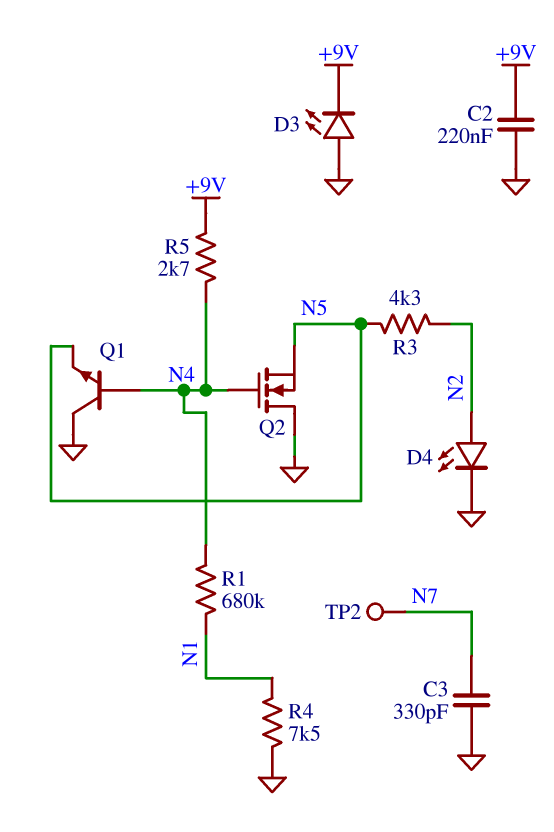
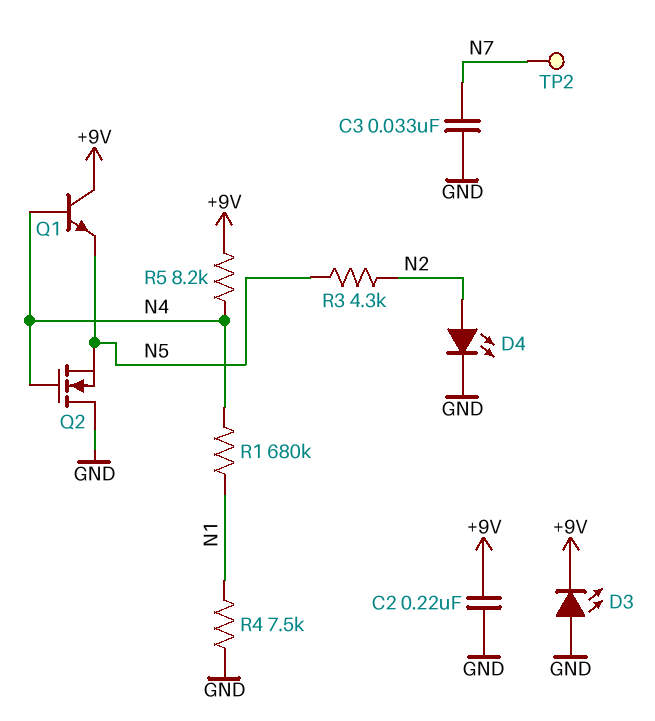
C3: 330pF (GND, N7) -> 33nF (GND, N7)
Q1: NPN (B N4, C GND, E N5) -> NPN (B N4, C +9V, E N5)
R5: 2.7k (+9V, N4) -> 8.2k (+9V, N4)

